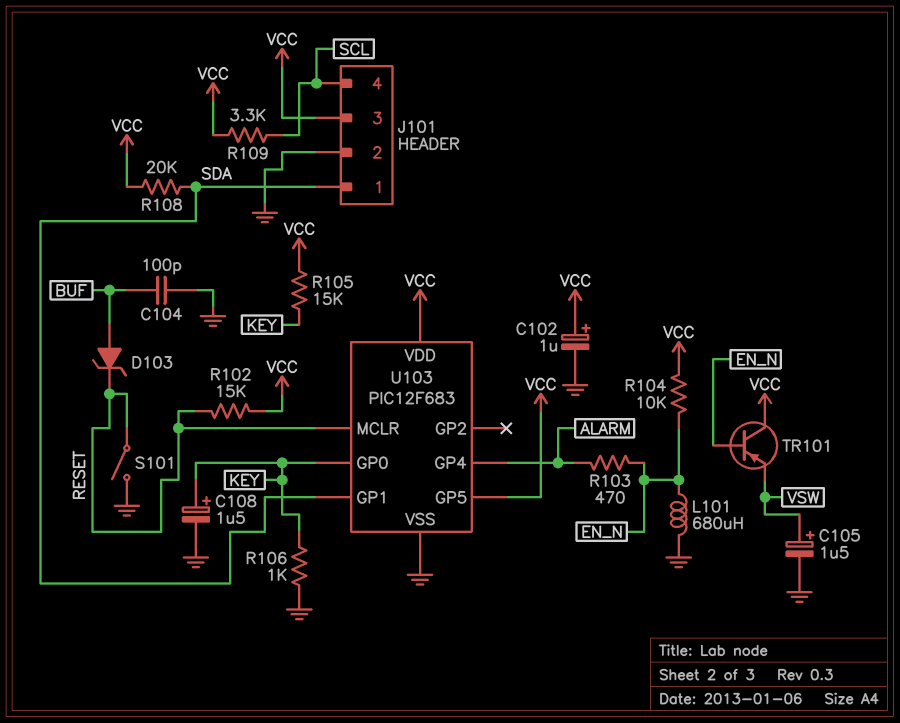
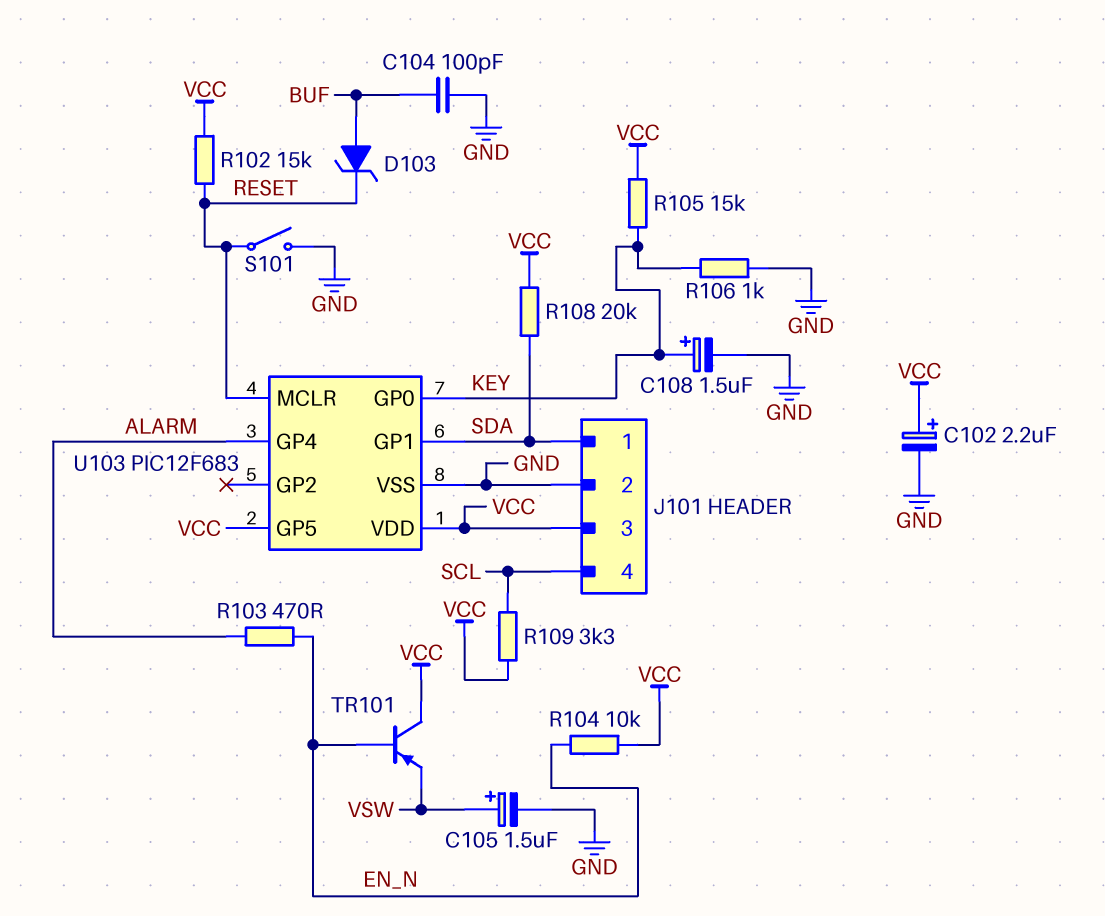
C102: 1uF (plus VCC, minus GND) -> 2.2uF (plus VCC, minus GND)
L101: 680uH (EN_N, GND) -> none

